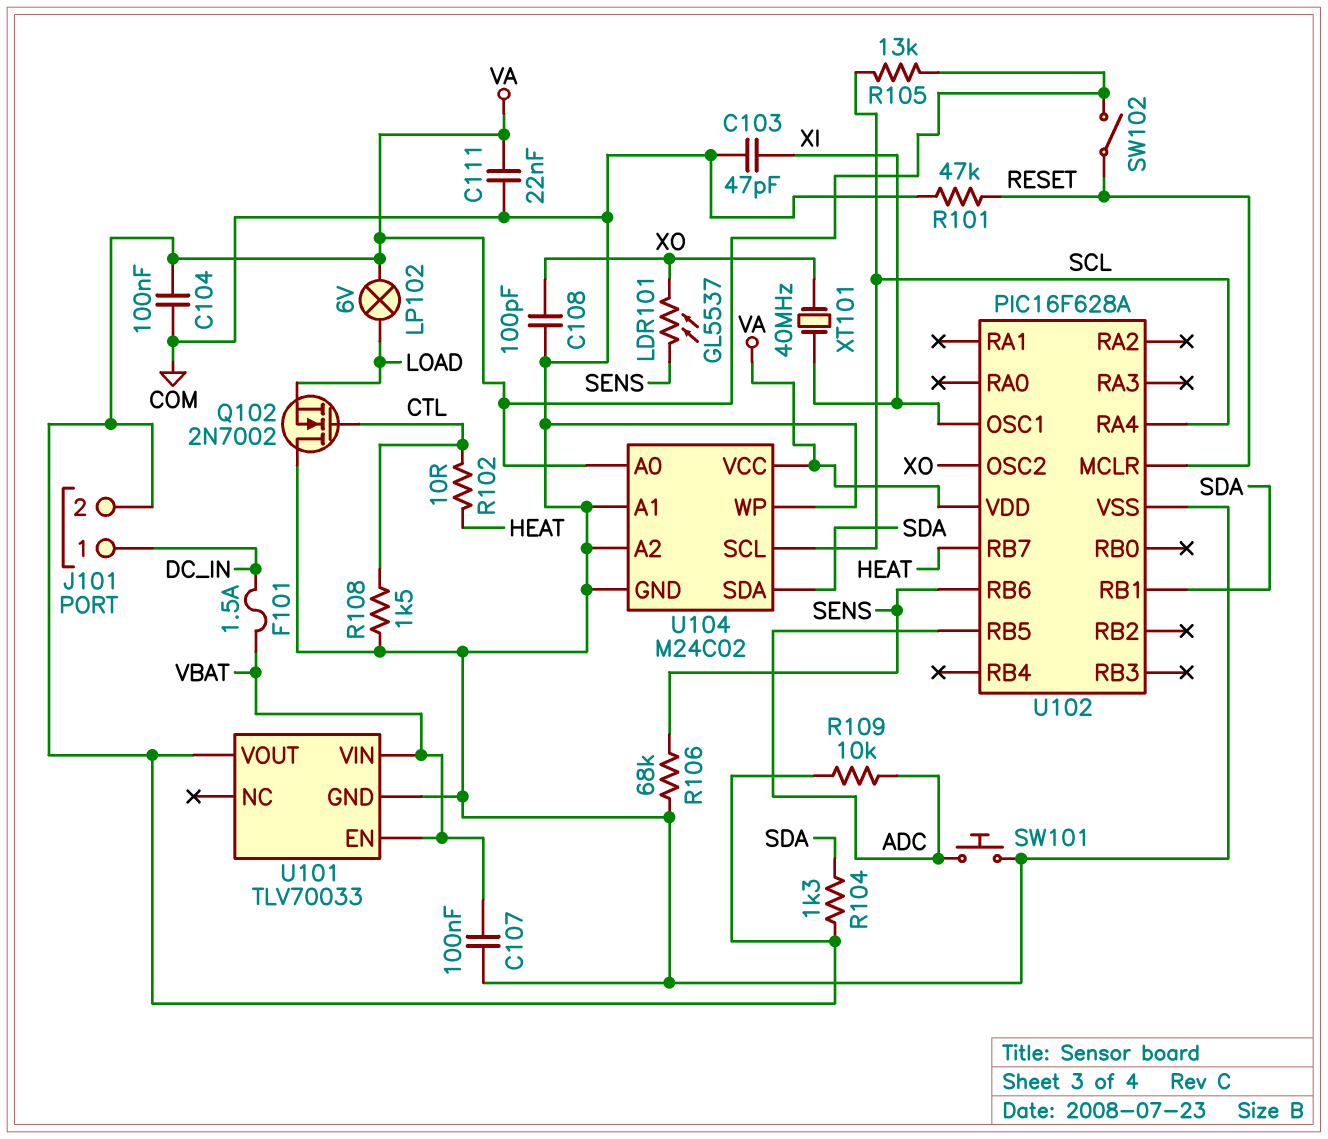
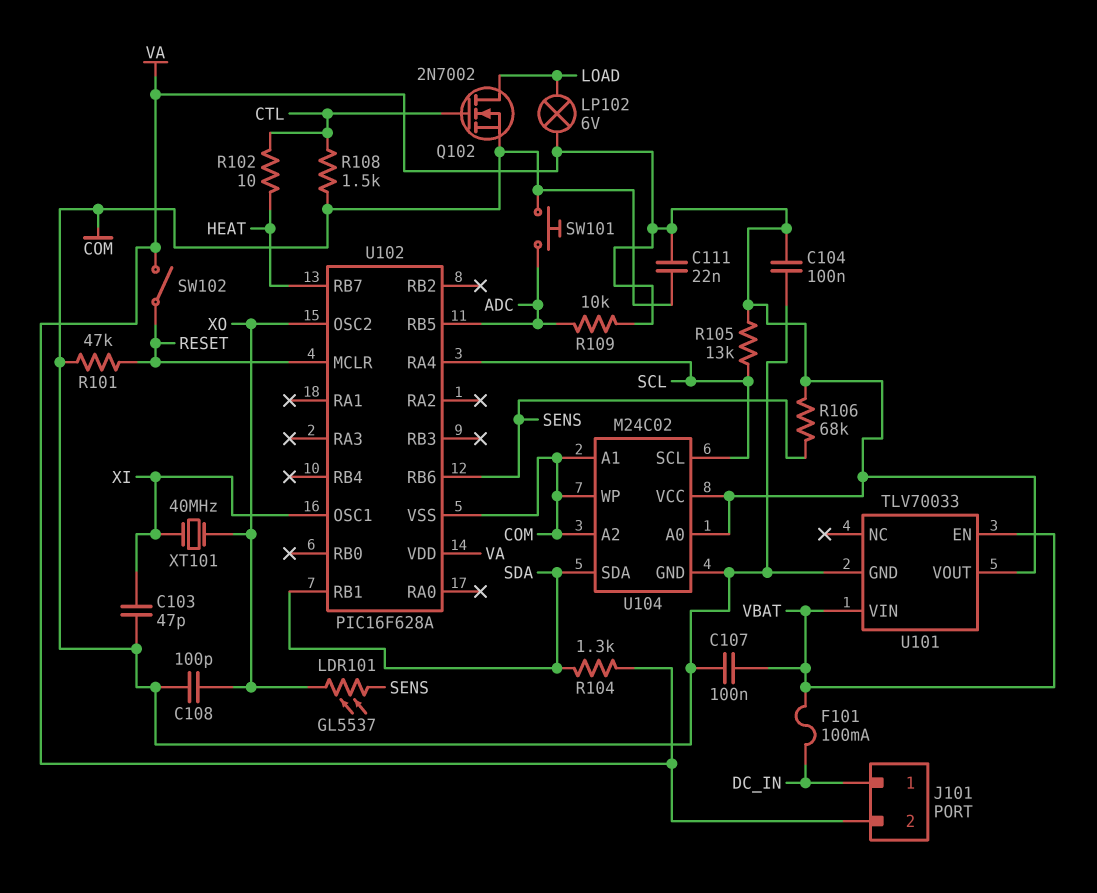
F101: 1.5A (DC_IN, VBAT) -> 100mA (DC_IN, VBAT)
Q102: NMOS 2N7002 (G CTL, D COM, S LOAD) -> NMOS 2N7002 (G CTL, D LOAD, S COM)
R106: 68k (COM, SENS) -> 68k (SENS, VA)

